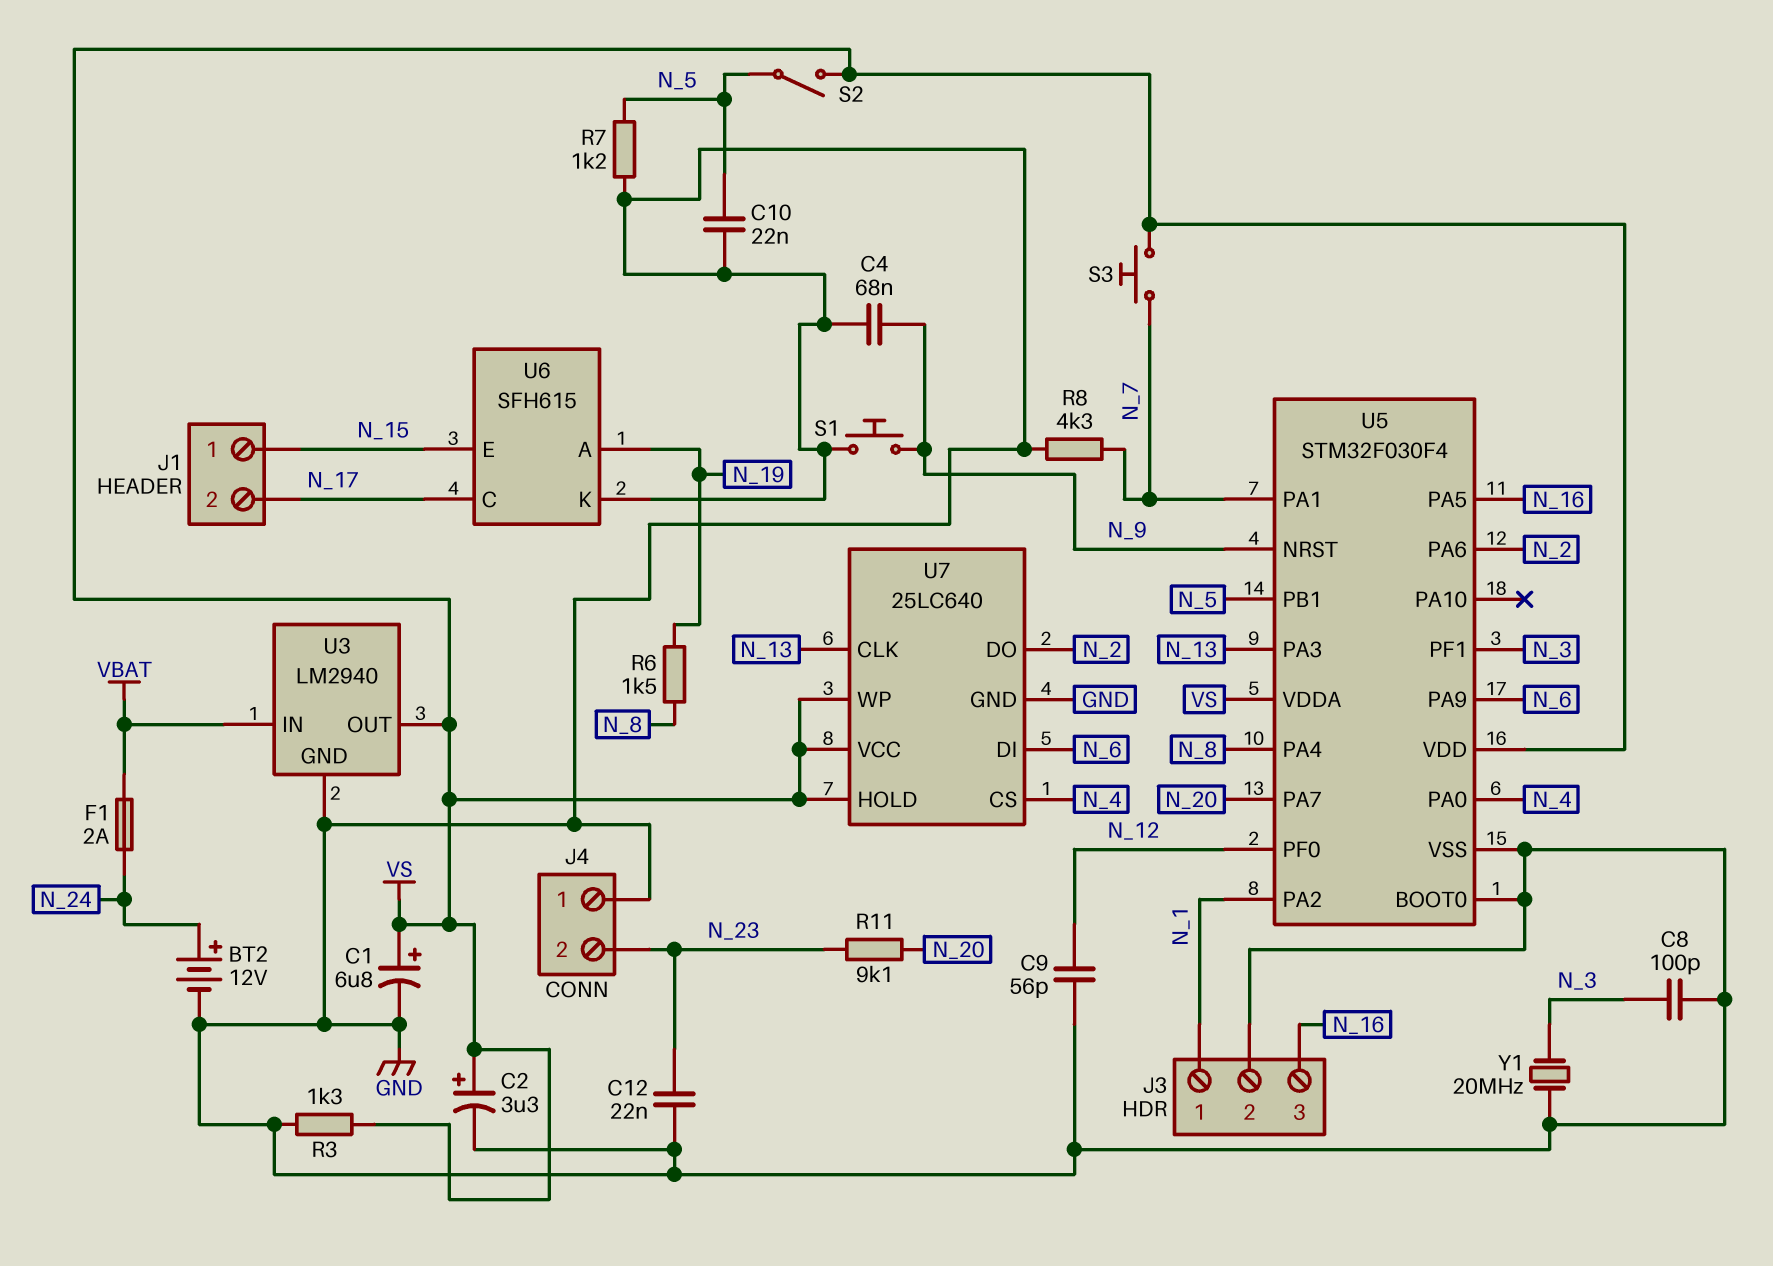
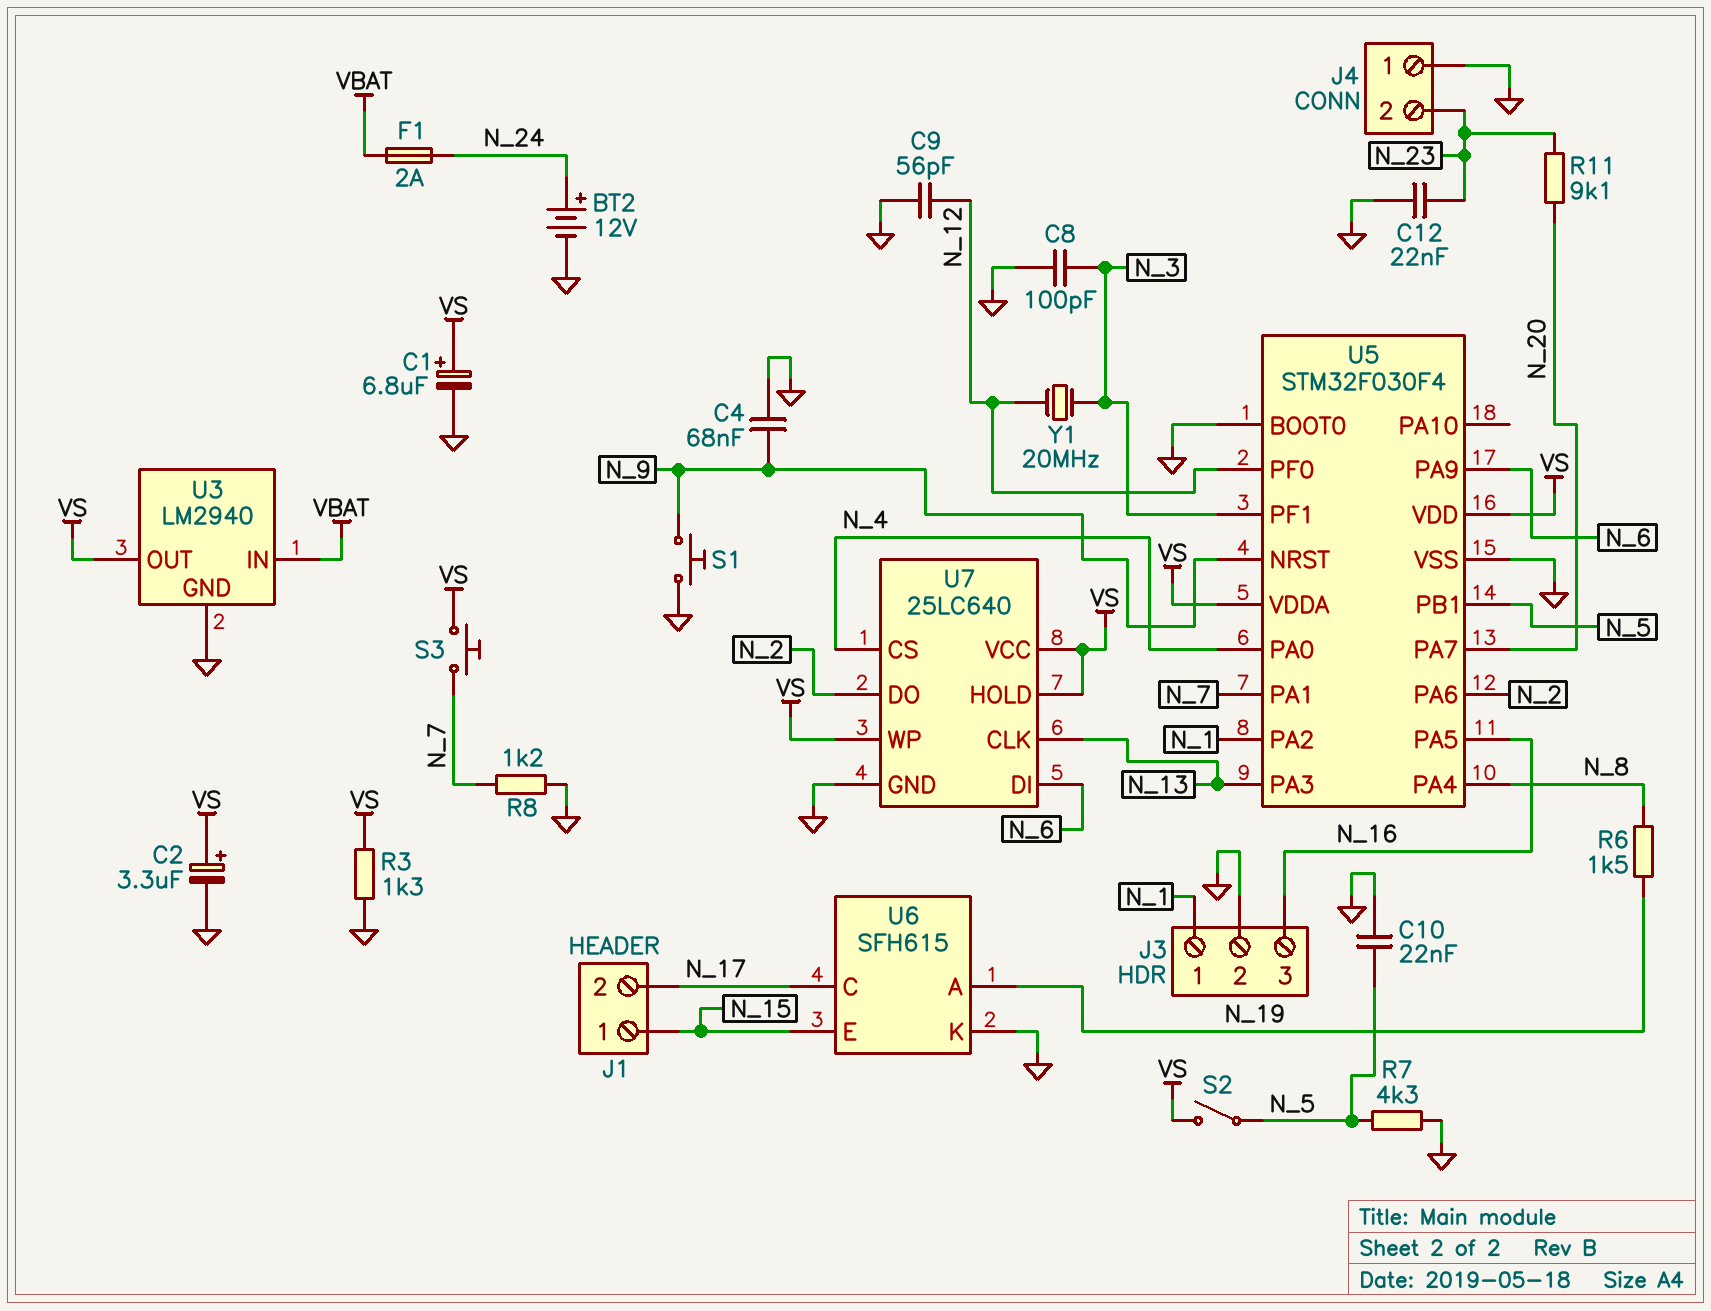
R7: 1.2k (GND, N_5) -> 4.3k (GND, N_5)
R8: 4.3k (GND, N_7) -> 1.2k (GND, N_7)
Y1: 20MHz (GND, N_3) -> 20MHz (N_3, N_12)

